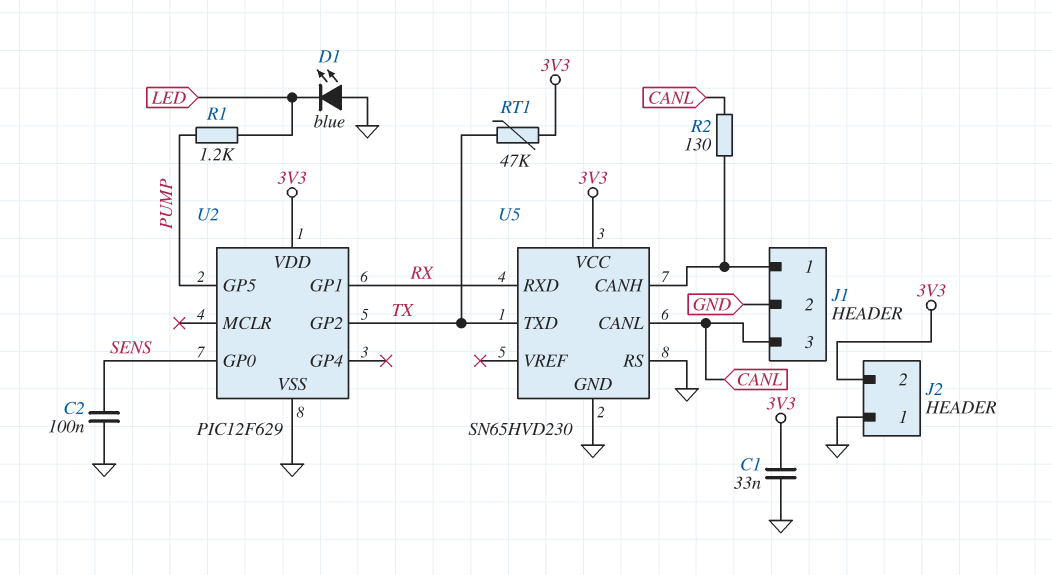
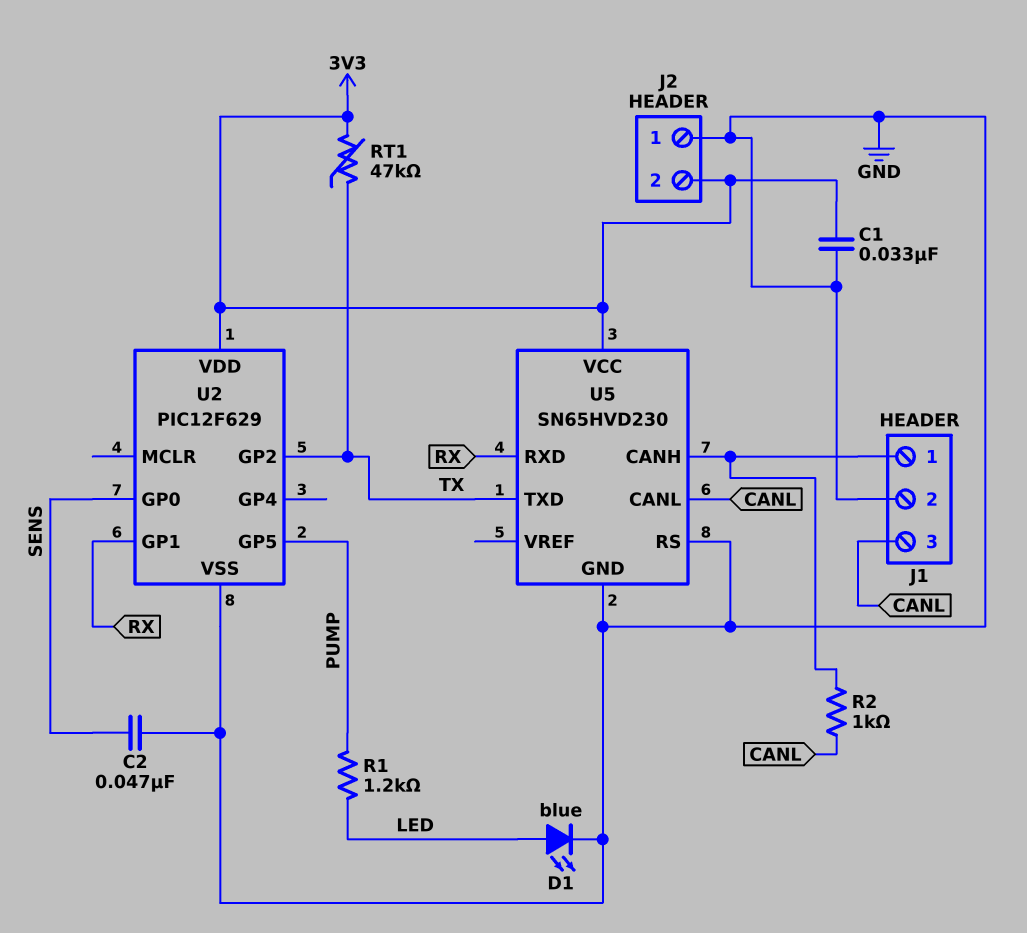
C2: 100nF (GND, SENS) -> 47nF (GND, SENS)
D1: LED blue (A GND, K LED) -> LED blue (A LED, K GND)
R2: 130 (CANL, J1/1) -> 1k (CANL, J1/1)

